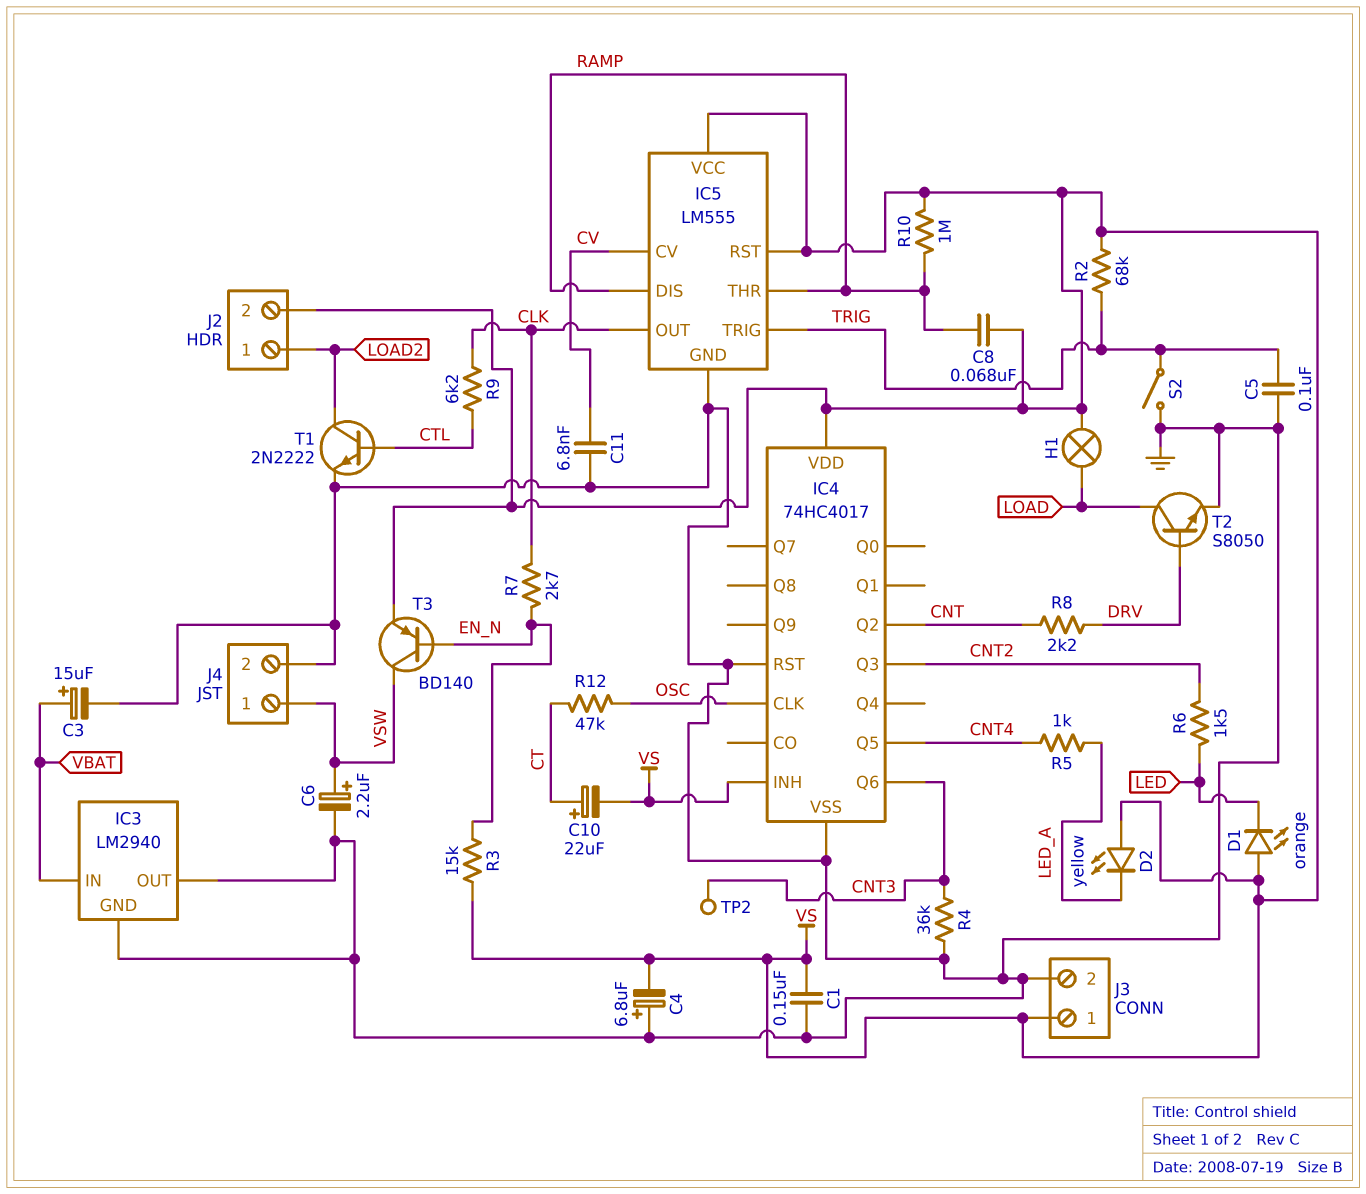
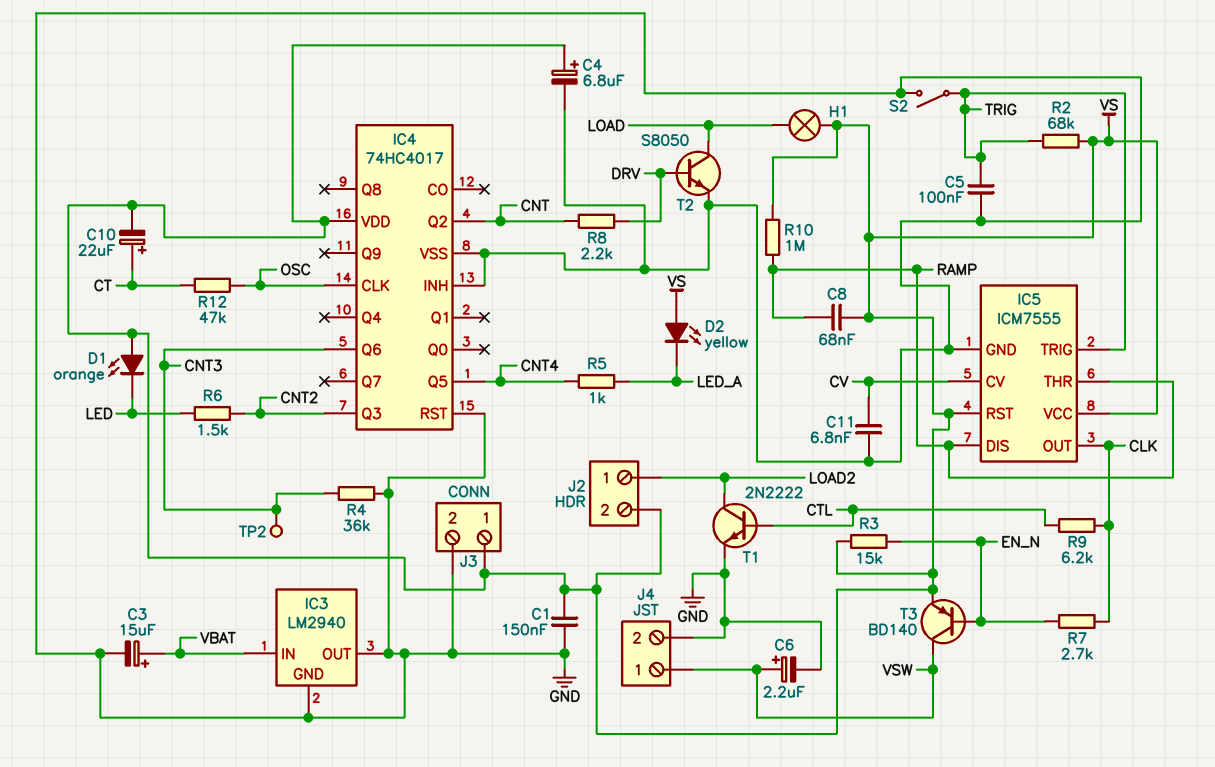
C4: 6.8uF (plus GND, minus VS) -> 6.8uF (plus VS, minus GND)
IC4 pin INH: VS -> GND
IC5: LM555 -> ICM7555

